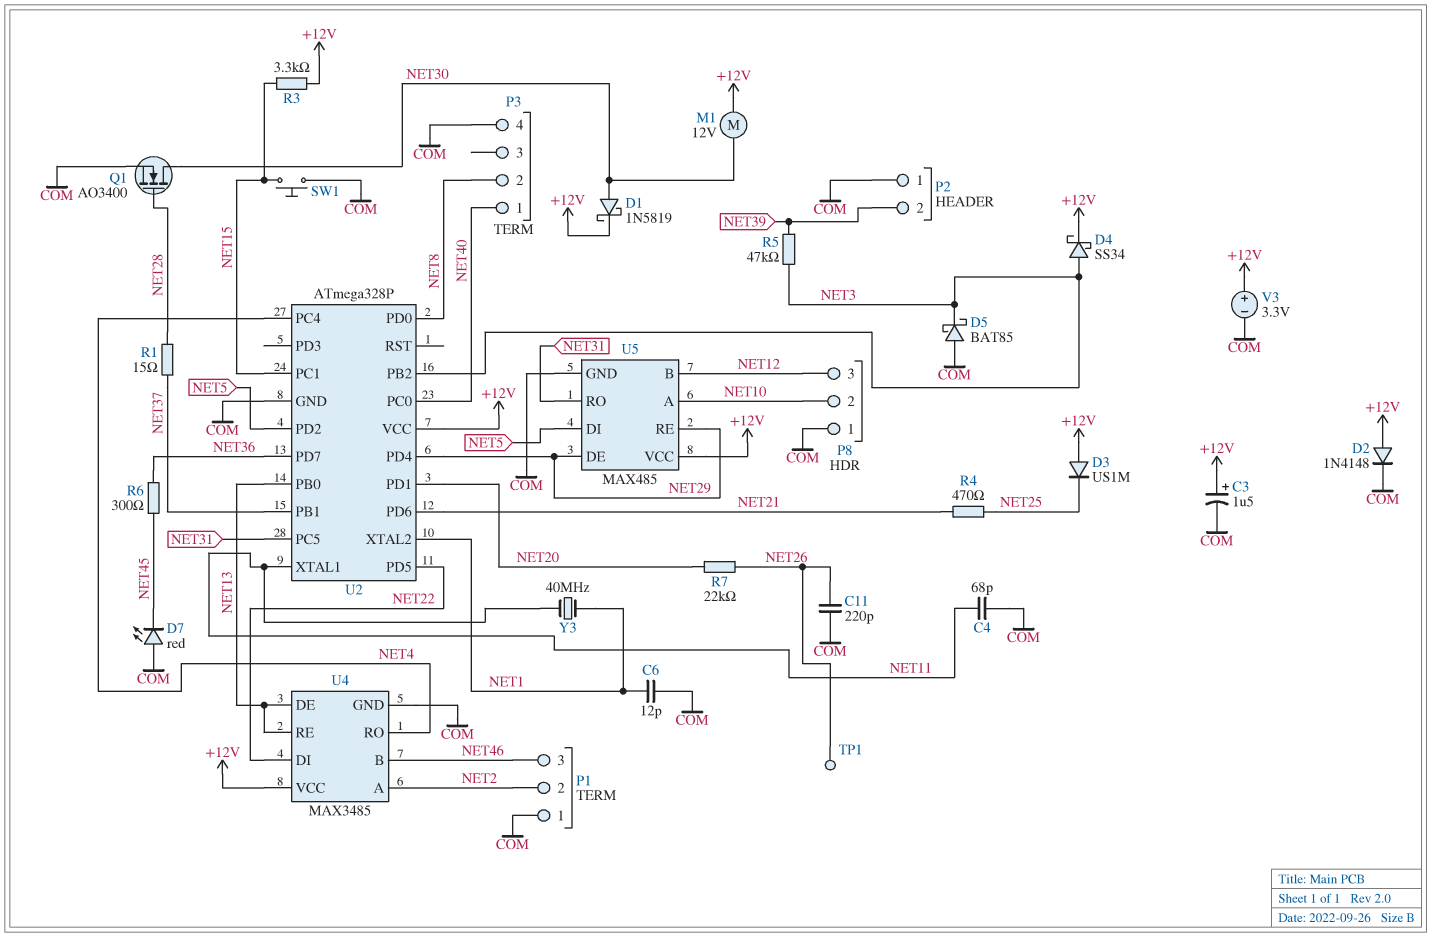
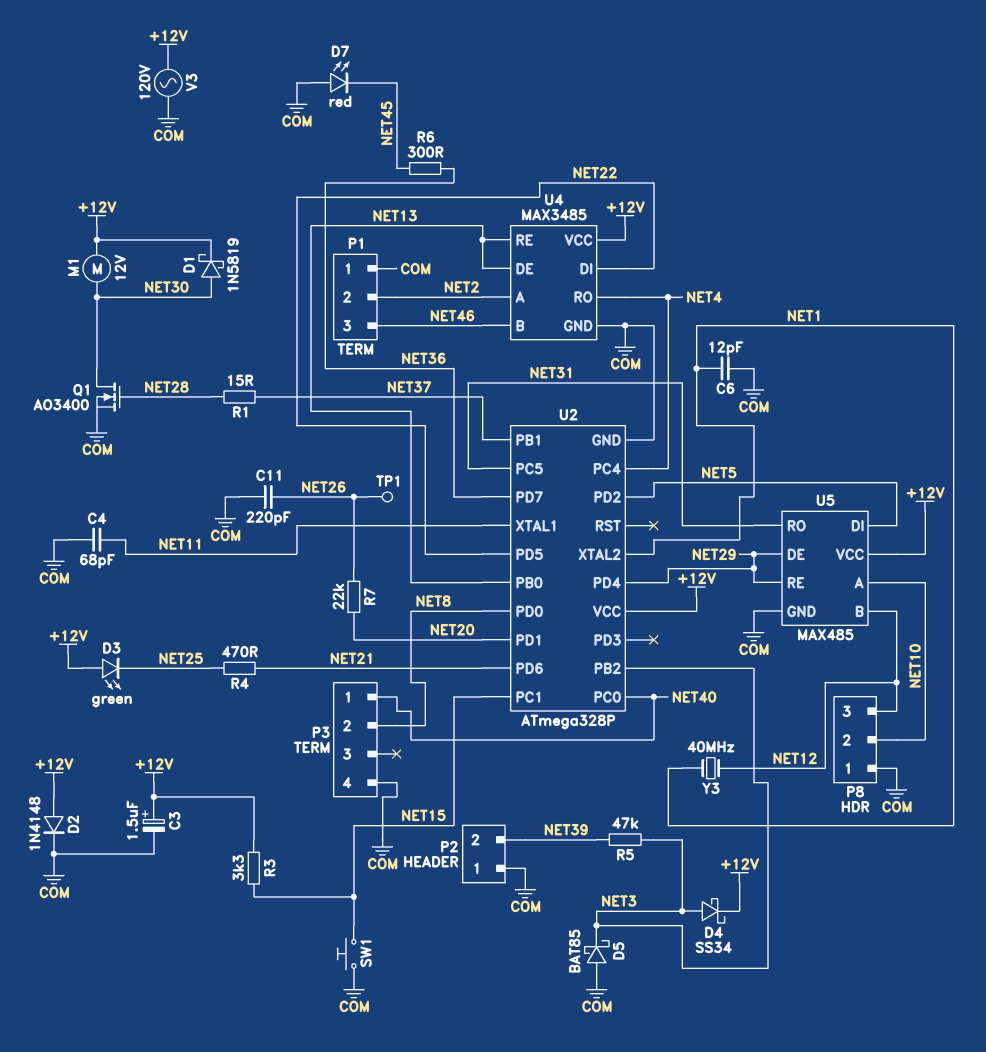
D3: diode US1M (A +12V, K NET25) -> LED green (A +12V, K NET25)
V3: 3.3V (plus +12V, minus COM) -> AC 120V (+12V, COM)
Y3: 40MHz (NET1, NET11) -> 40MHz (NET1, NET12)

